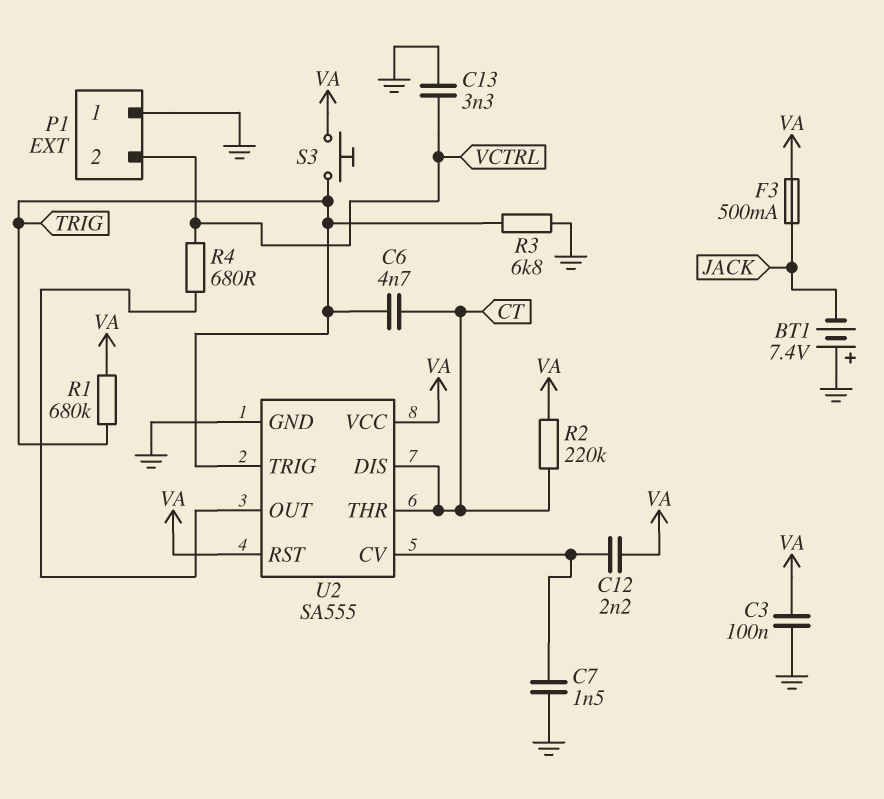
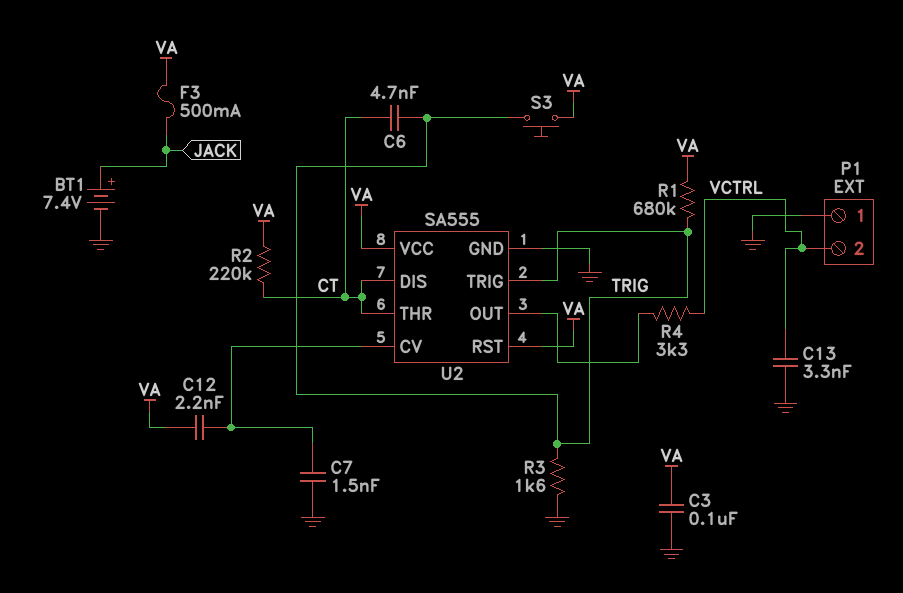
BT1: 7.4V (plus GND, minus JACK) -> 7.4V (plus JACK, minus GND)
R3: 6.8k (GND, TRIG) -> 1.6k (GND, TRIG)
R4: 680 (U2/OUT, VCTRL) -> 3.3k (U2/OUT, VCTRL)

